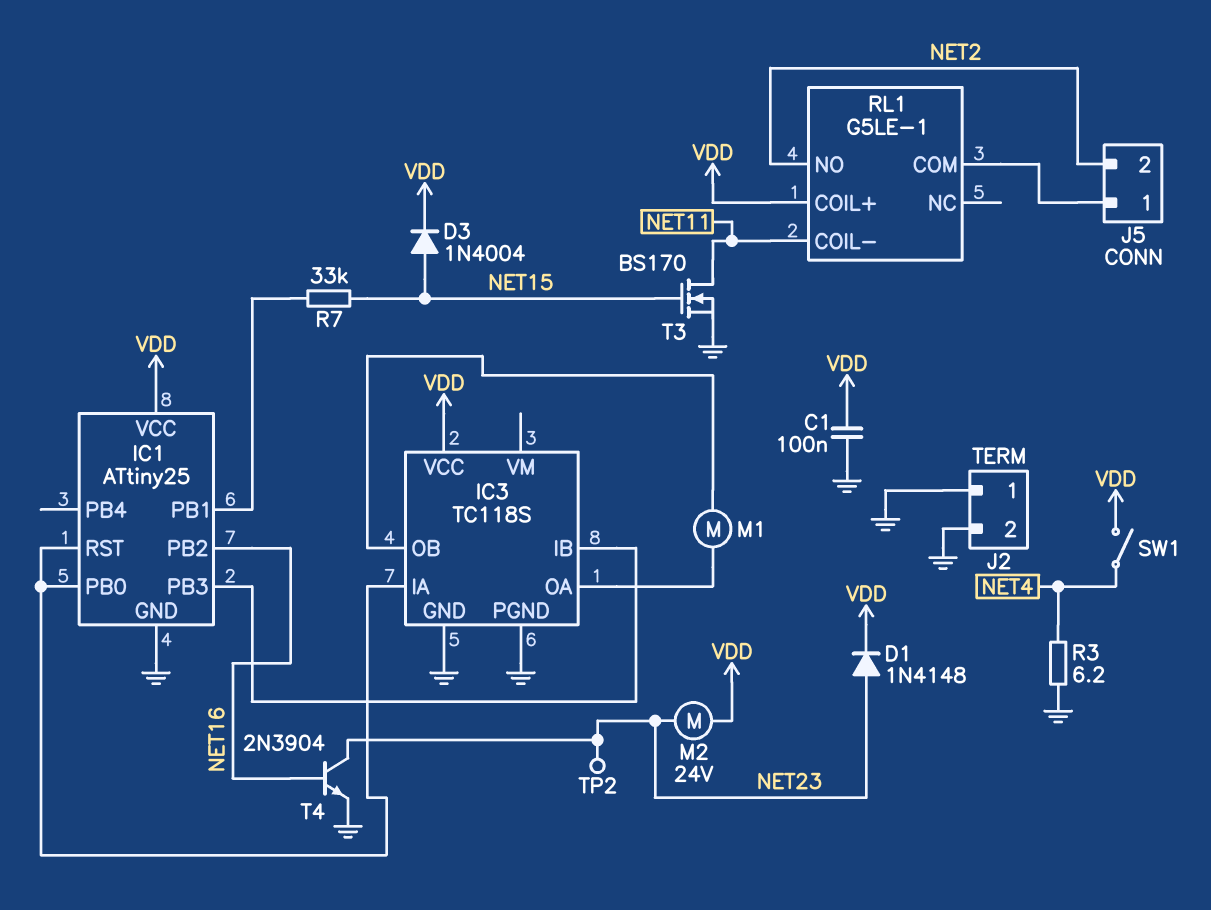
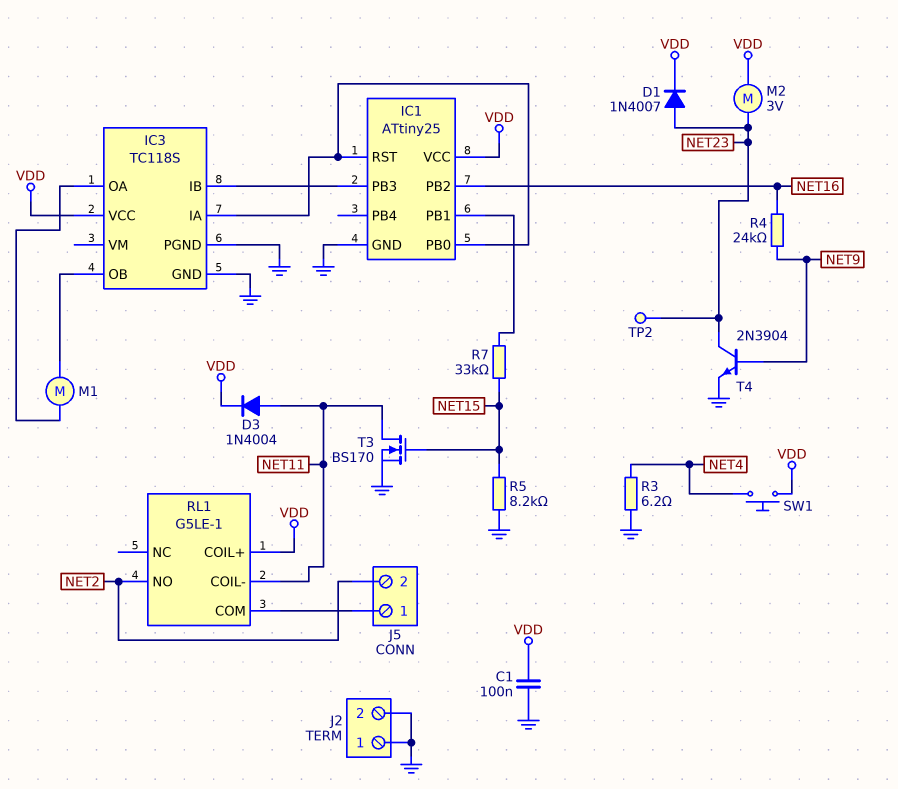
D1: diode 1N4148 (A NET23, K VDD) -> diode 1N4007 (A NET23, K VDD)
D3: diode 1N4004 (A NET15, K VDD) -> diode 1N4004 (A NET11, K VDD)
M2: motor 24V (NET23, VDD) -> motor 3V (NET23, VDD)
R4: none -> 24k (NET9, NET16)
R5: none -> 8.2k (GND, NET15)
SW1: switch (NET4, VDD) -> button (NET4, VDD)
T4: NPN 2N3904 (B NET16, C NET23, E GND) -> NPN 2N3904 (B NET9, C NET23, E GND)

